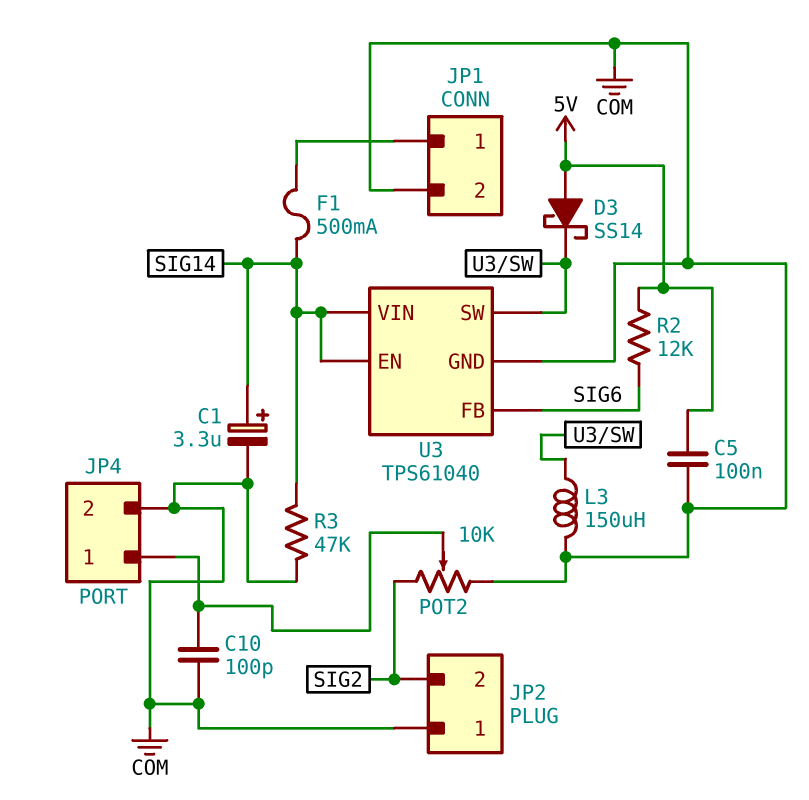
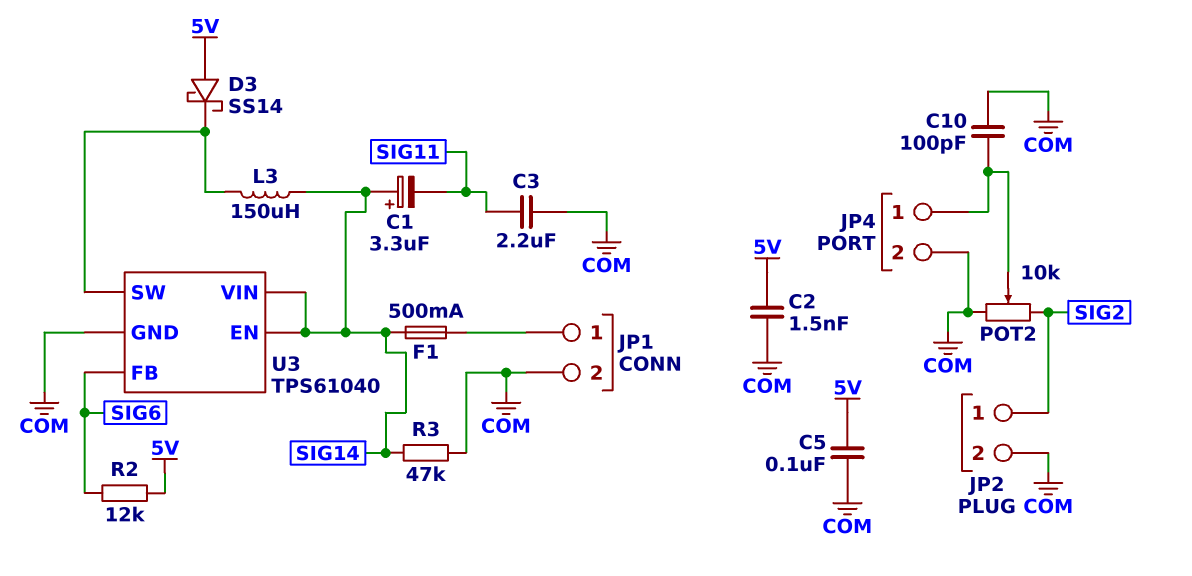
C1: 3.3uF (plus SIG14, minus COM) -> 3.3uF (plus SIG14, minus SIG11)
C2: none -> 1.5nF (5V, COM)
C3: none -> 2.2uF (COM, SIG11)
JP2 pin 1: COM -> SIG2
JP2 pin 2: SIG2 -> COM
L3: 150uH (COM, U3/SW) -> 150uH (SIG14, U3/SW)

